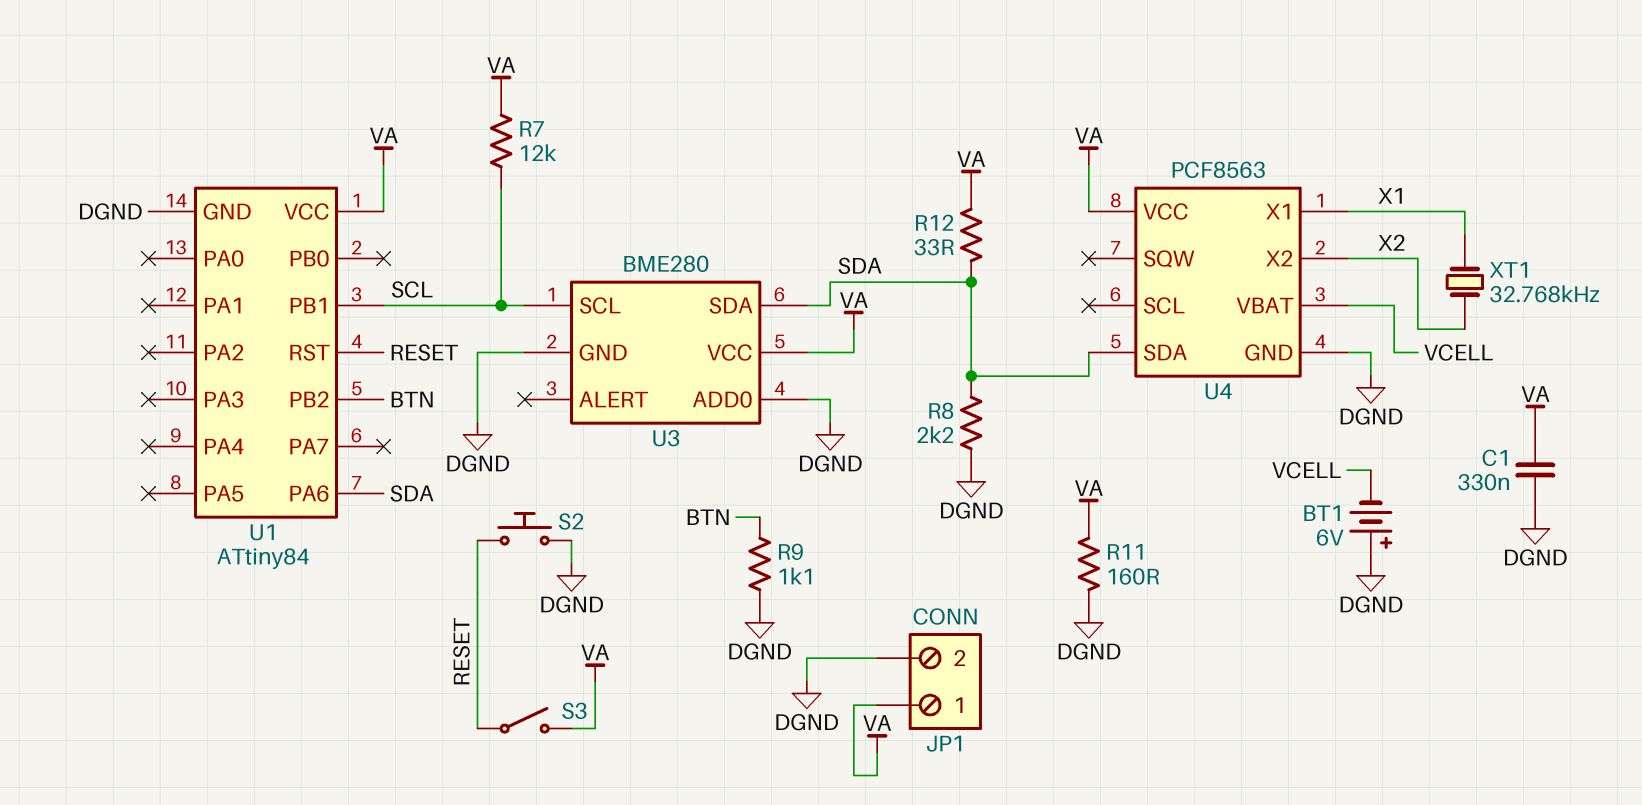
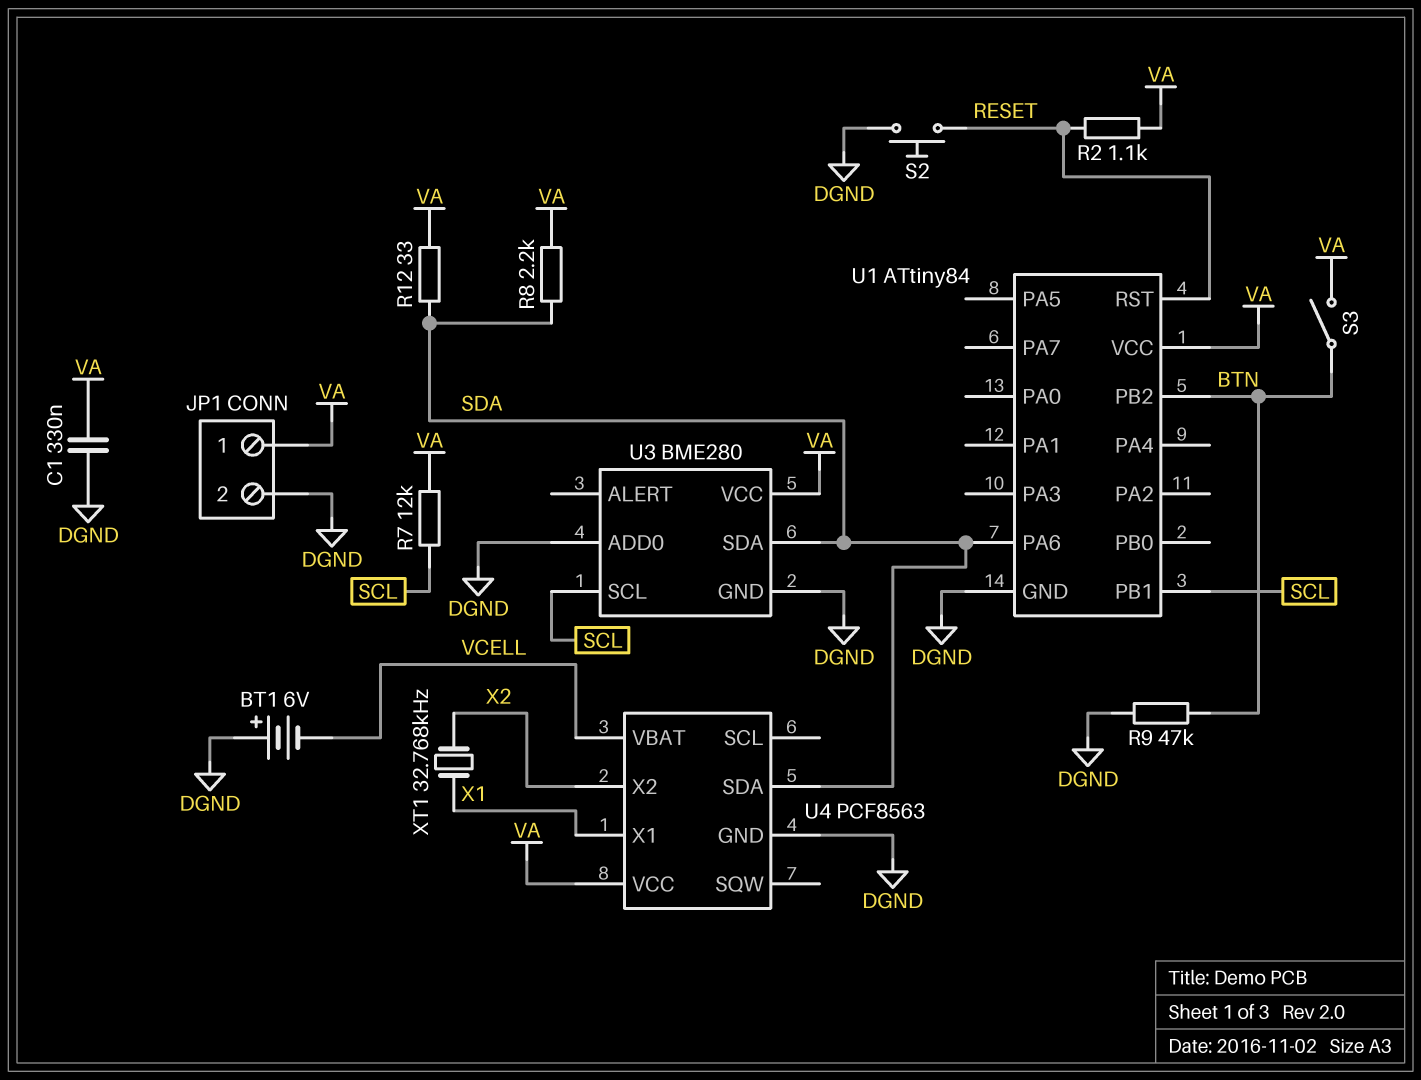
R2: none -> 1.1k (RESET, VA)
R8: 2.2k (DGND, SDA) -> 2.2k (SDA, VA)
R9: 1.1k (BTN, DGND) -> 47k (BTN, DGND)
R11: 160 (DGND, VA) -> none
S3: switch (RESET, VA) -> switch (BTN, VA)

